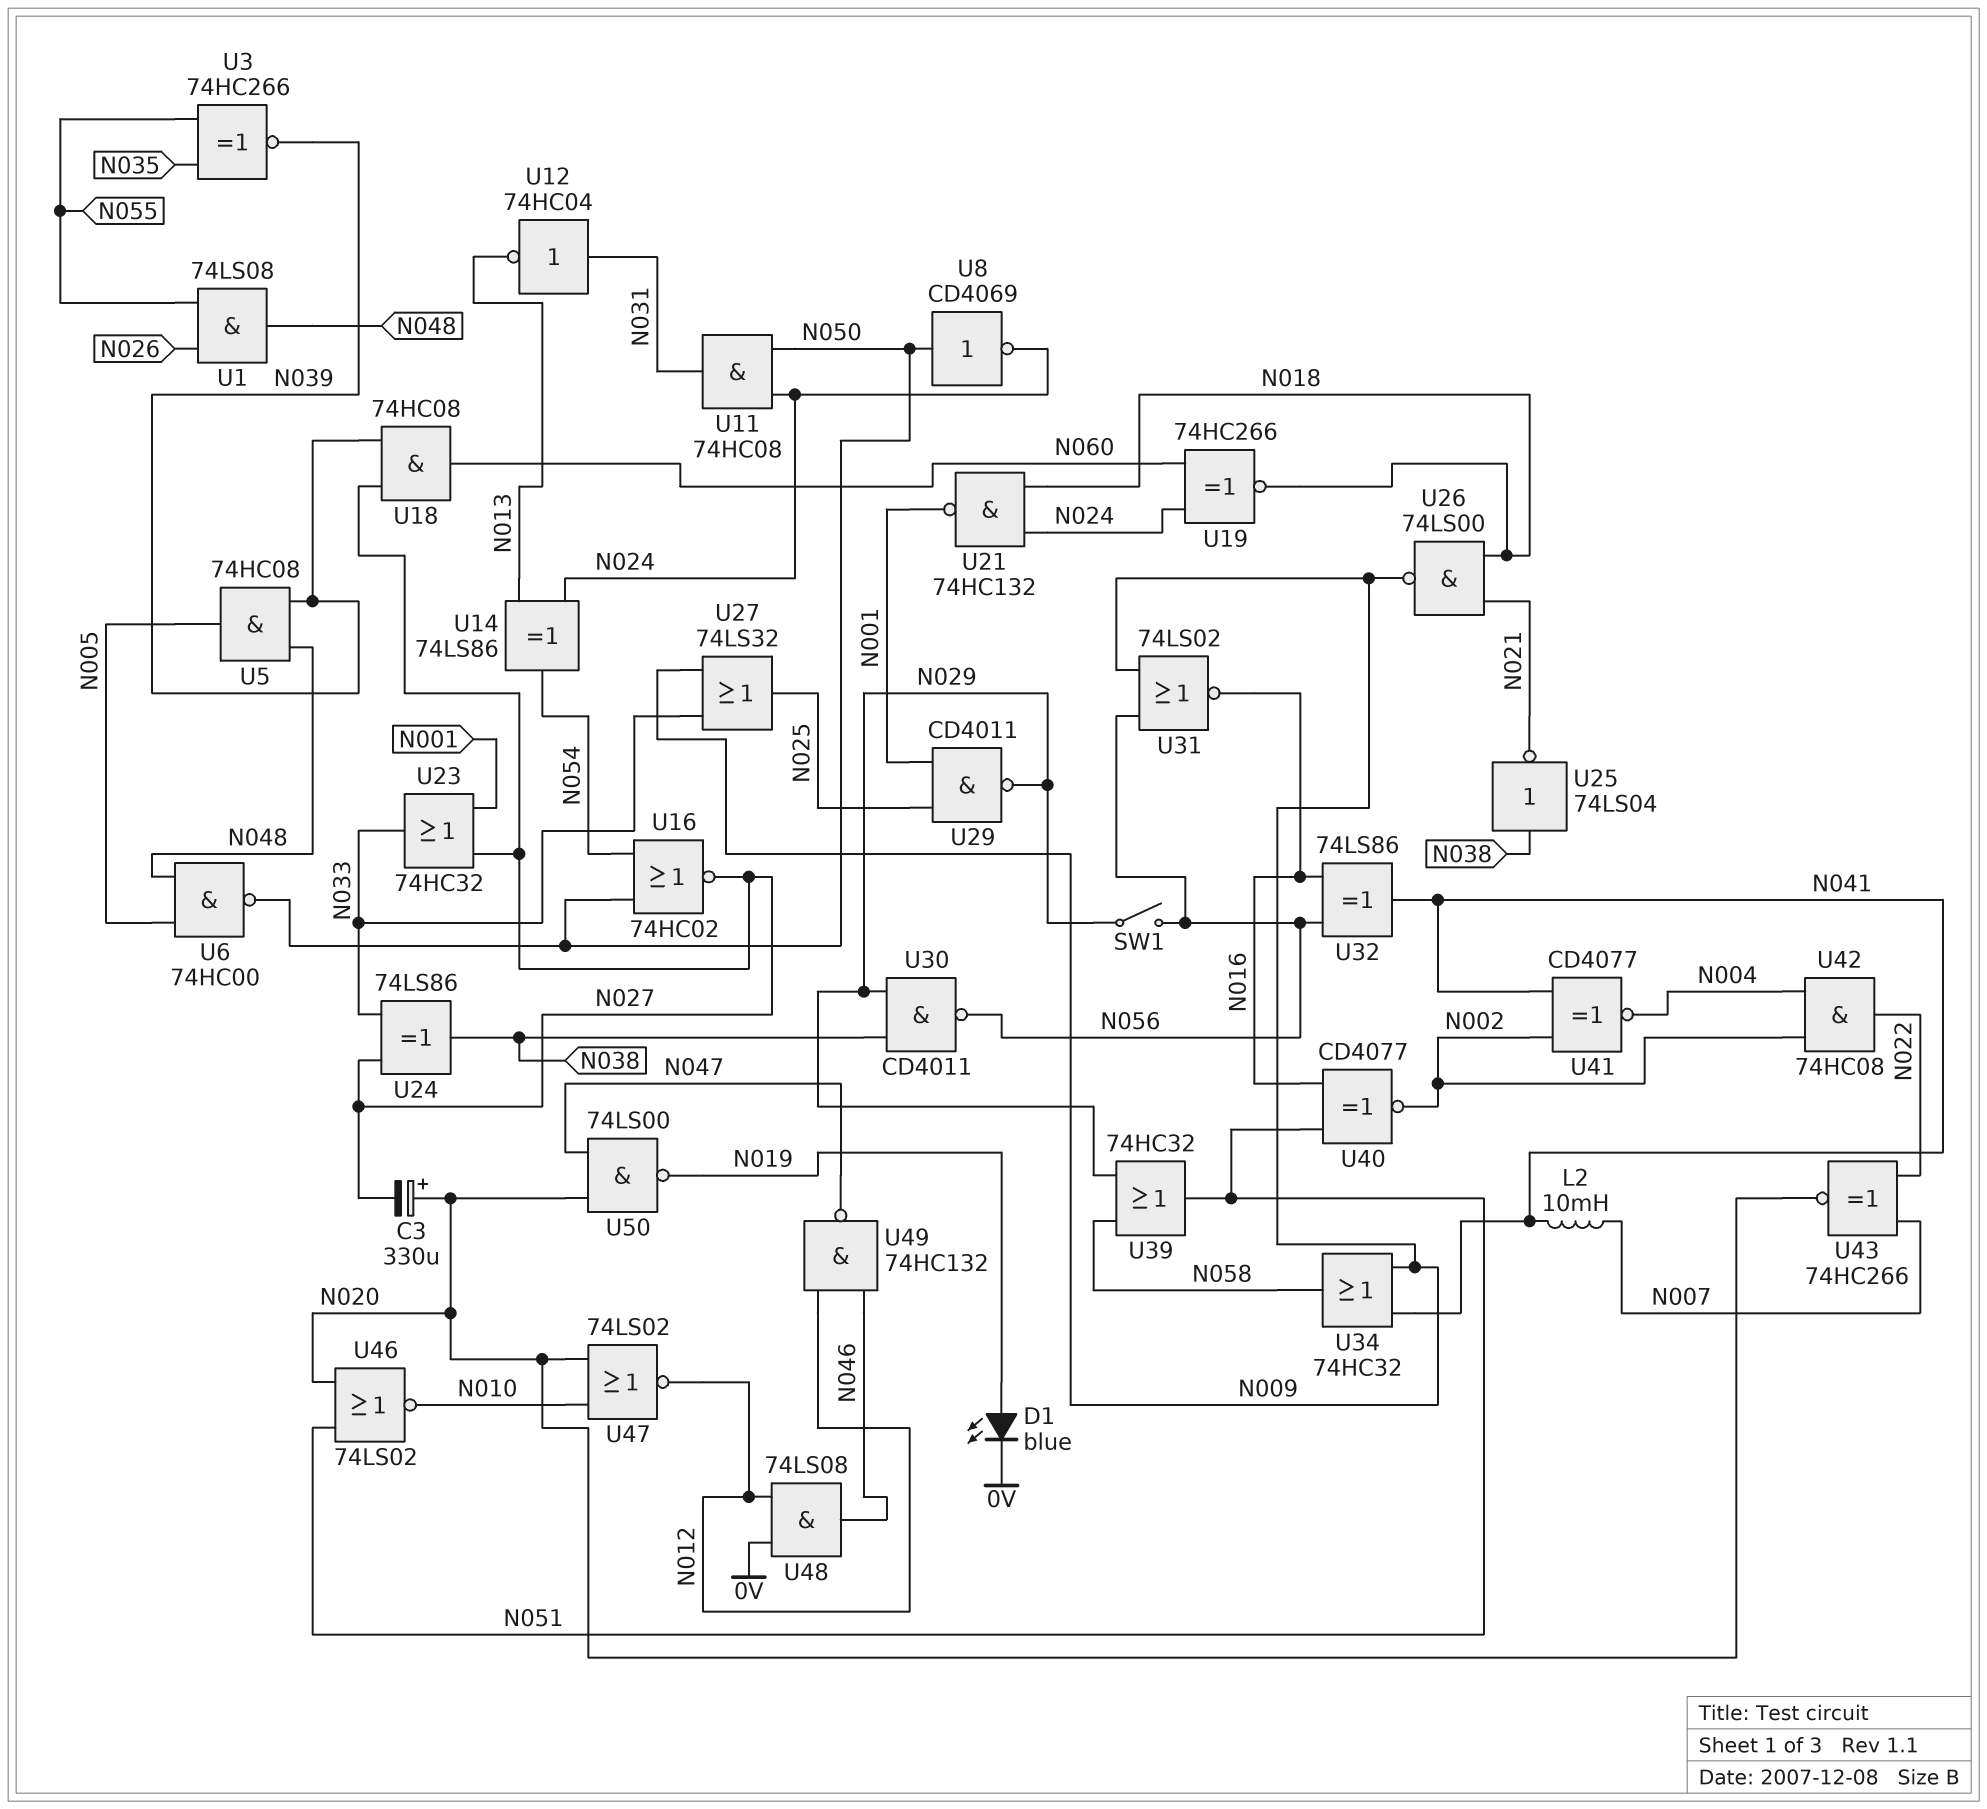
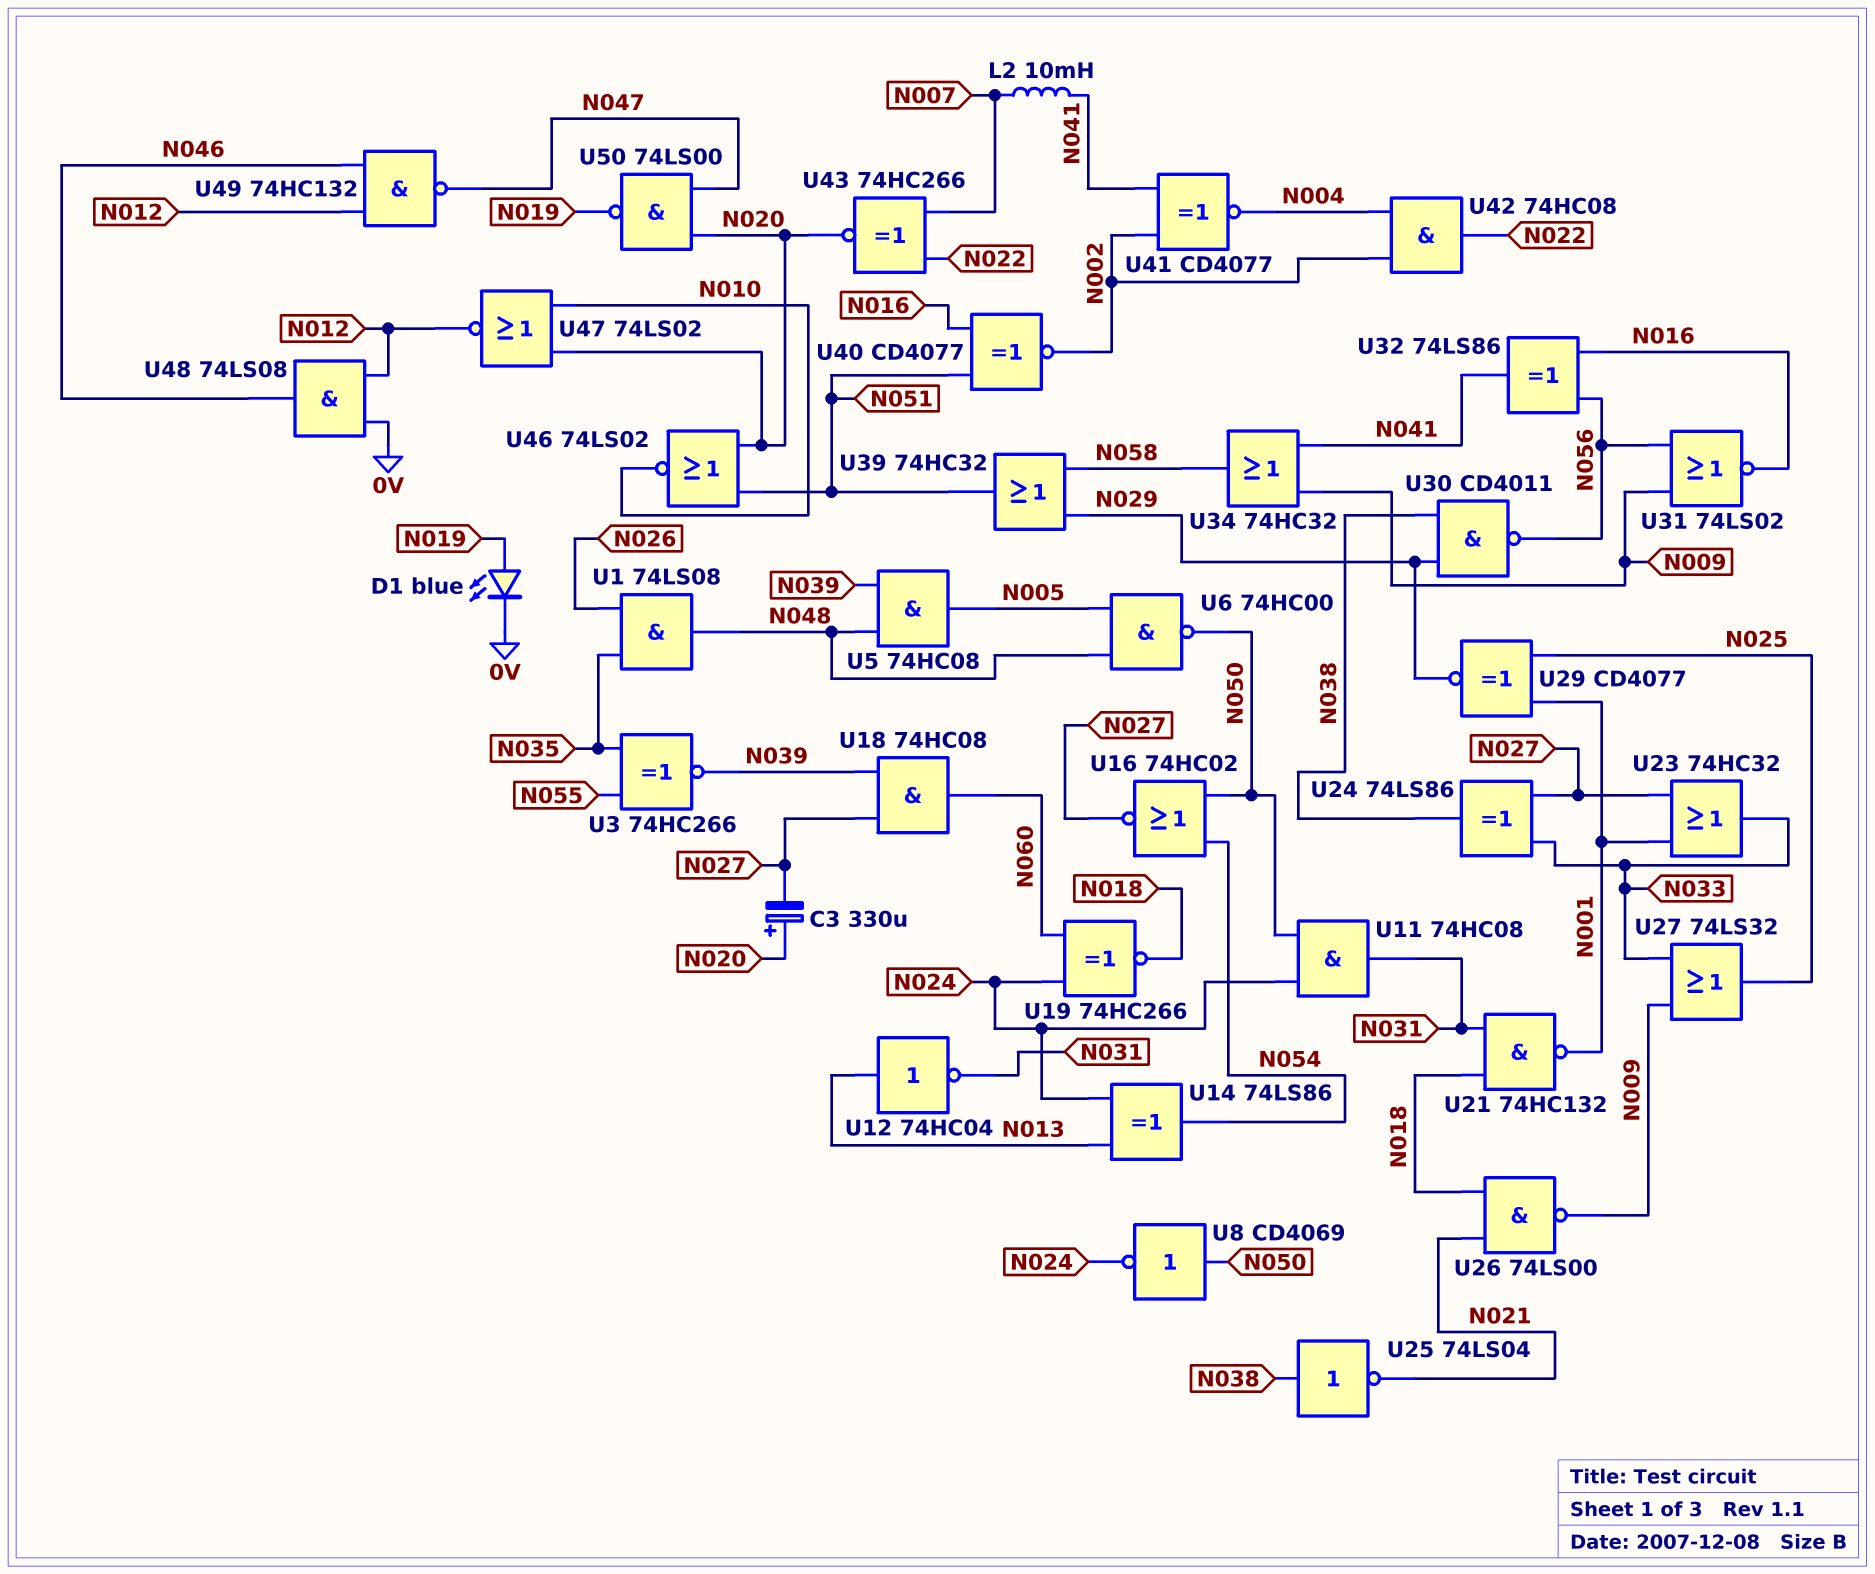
SW1: switch (N029, N056) -> none
U1: AND 74LS08 (in N026, in N055, out N048) -> AND 74LS08 (in N026, in N035, out N048)
U12: NOT 74HC04 (in N031, out N013) -> NOT 74HC04 (in N013, out N031)
U21: NAND 74HC132 (in N018, in N024, out N001) -> NAND 74HC132 (in N018, in N031, out N001)
U29: NAND CD4011 (in N001, in N025, out N029) -> XNOR CD4077 (in N001, in N025, out N029)

